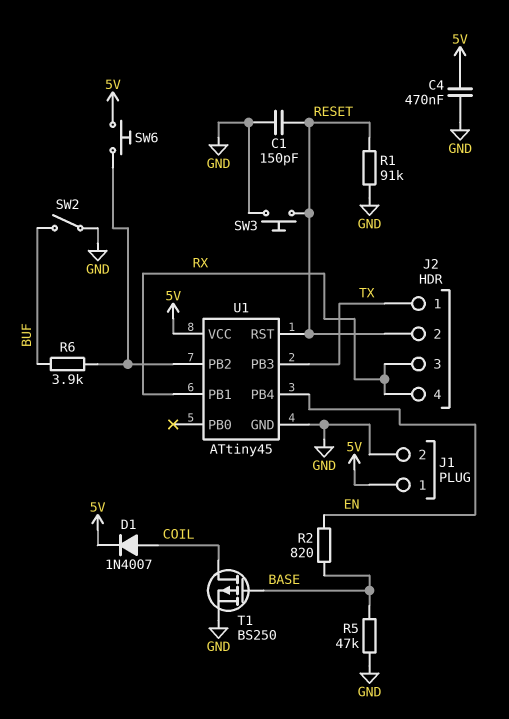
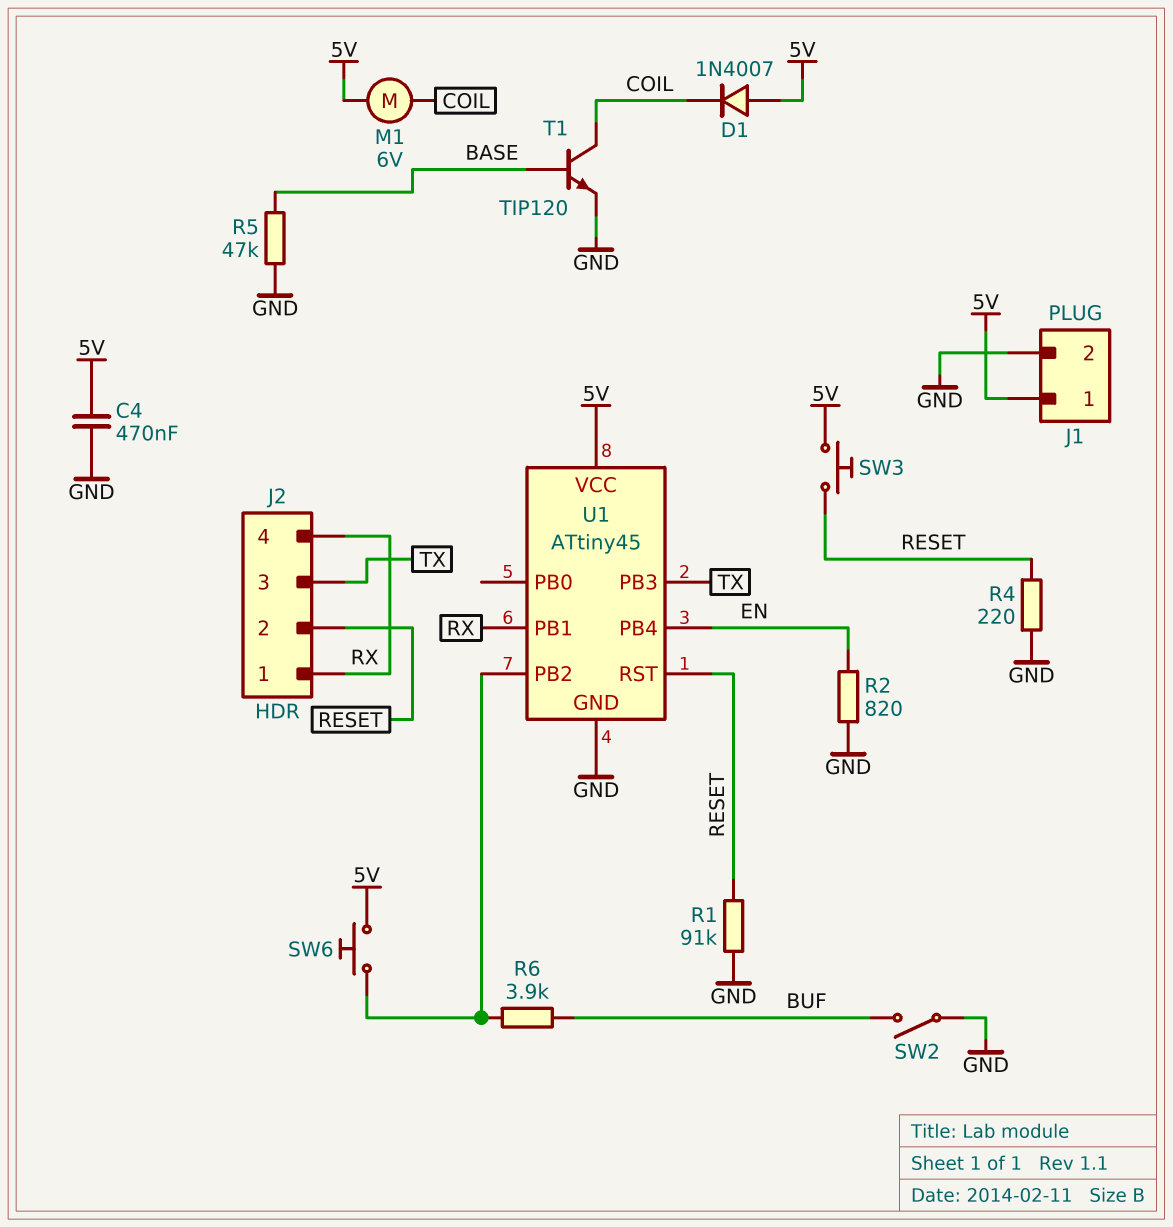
C1: 150pF (GND, RESET) -> none
D1: diode 1N4007 (A COIL, K 5V) -> diode 1N4007 (A 5V, K COIL)
J2 pin 1: TX -> RX
J2 pin 3: RX -> TX
M1: none -> motor 6V (5V, COIL)
R2: 820 (BASE, EN) -> 820 (EN, GND)
R4: none -> 220 (GND, RESET)
SW3: button (GND, RESET) -> button (5V, RESET)
T1: PMOS BS250 (G BASE, D COIL, S GND) -> NPN TIP120 (B BASE, C COIL, E GND)

